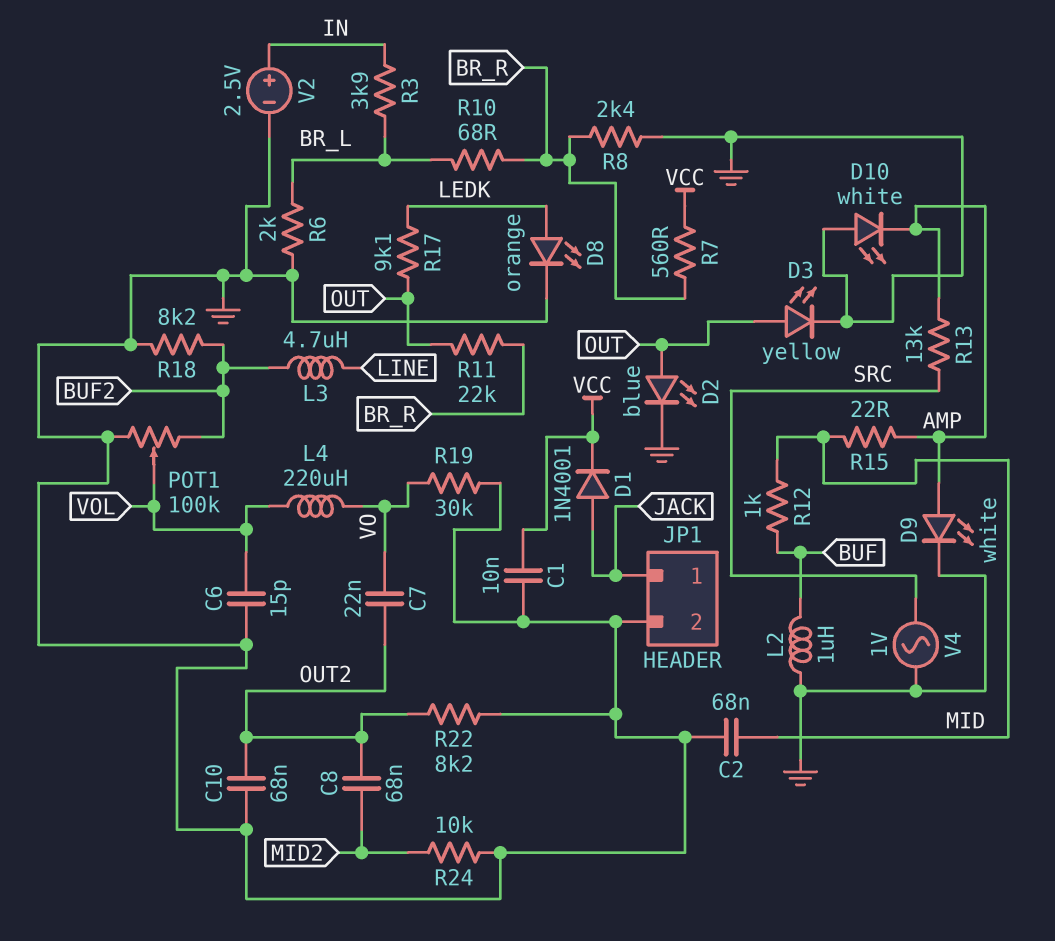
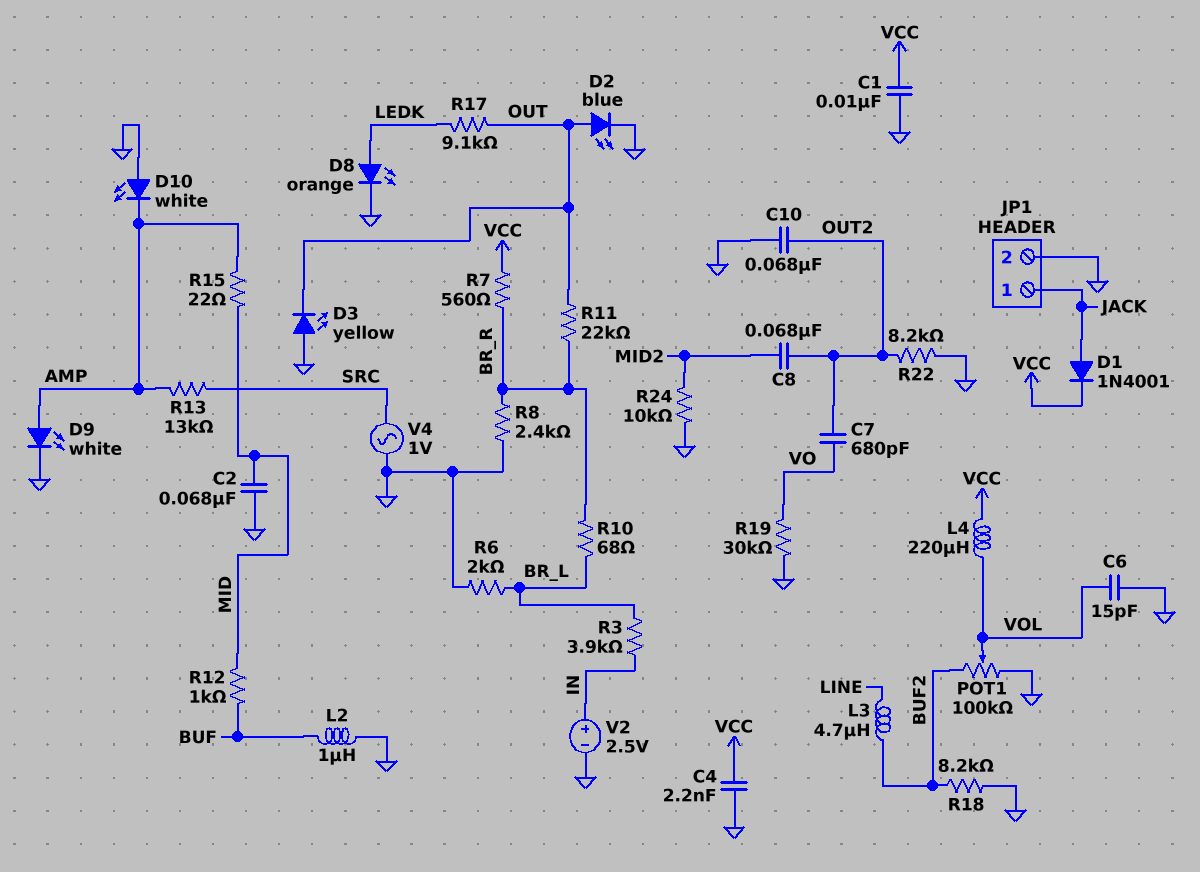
C4: none -> 2.2nF (GND, VCC)
C7: 22nF (OUT2, VO) -> 680pF (OUT2, VO)
D3: LED yellow (A OUT, K GND) -> LED yellow (A GND, K OUT)
L4: 220uH (VO, VOL) -> 220uH (VCC, VOL)

